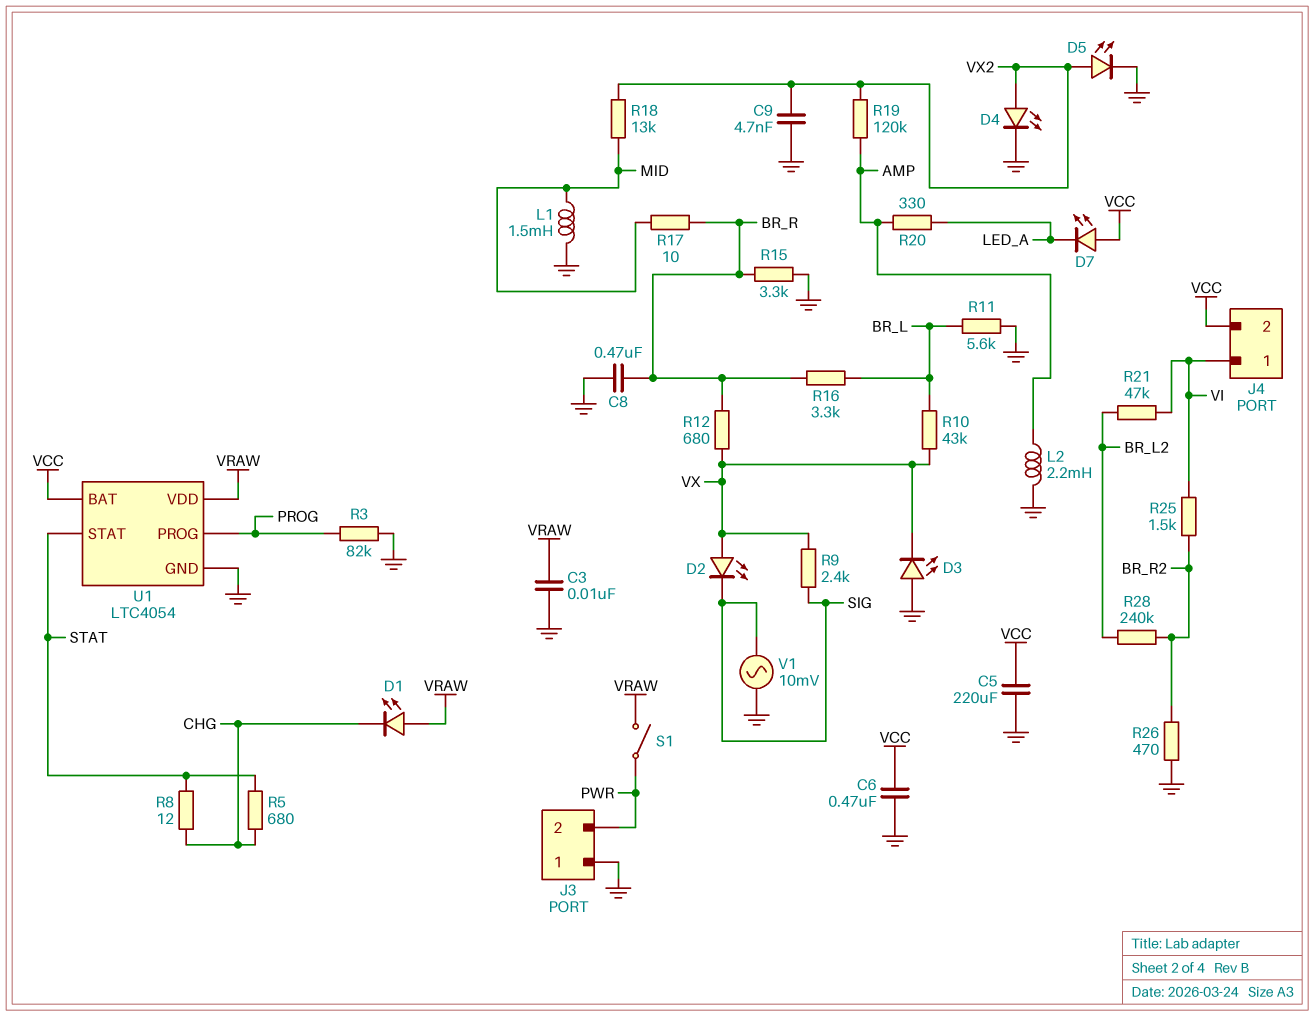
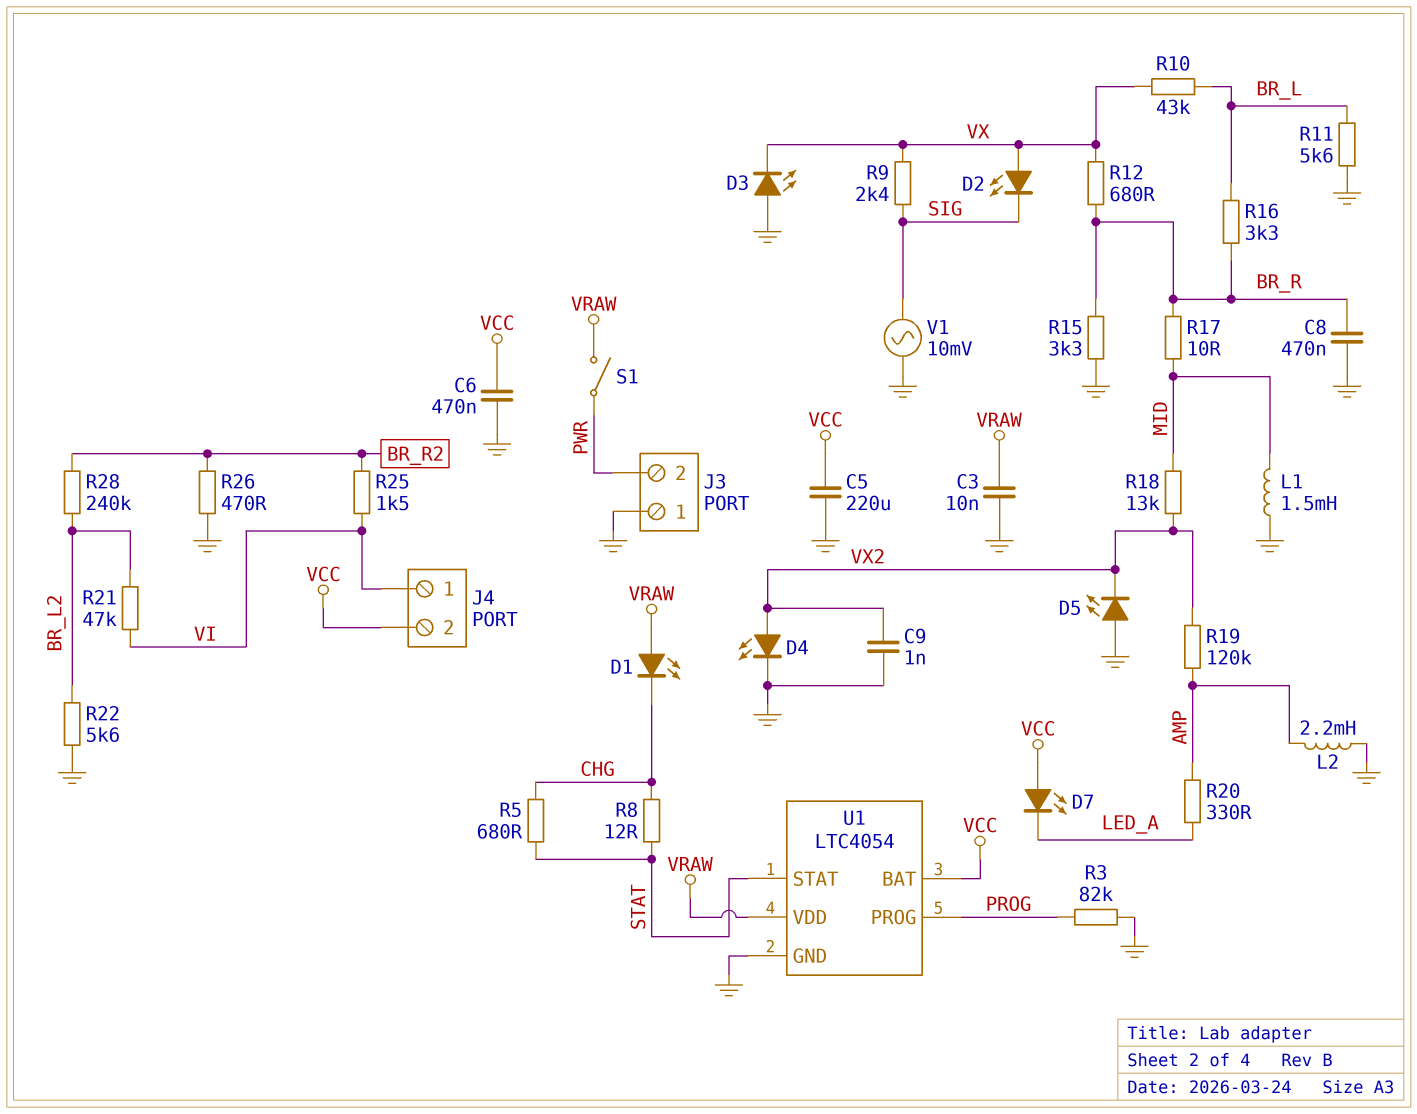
C9: 4.7nF (GND, VX2) -> 1nF (GND, VX2)
D5: LED (A VX2, K GND) -> LED (A GND, K VX2)
R22: none -> 5.6k (BR_L2, GND)

